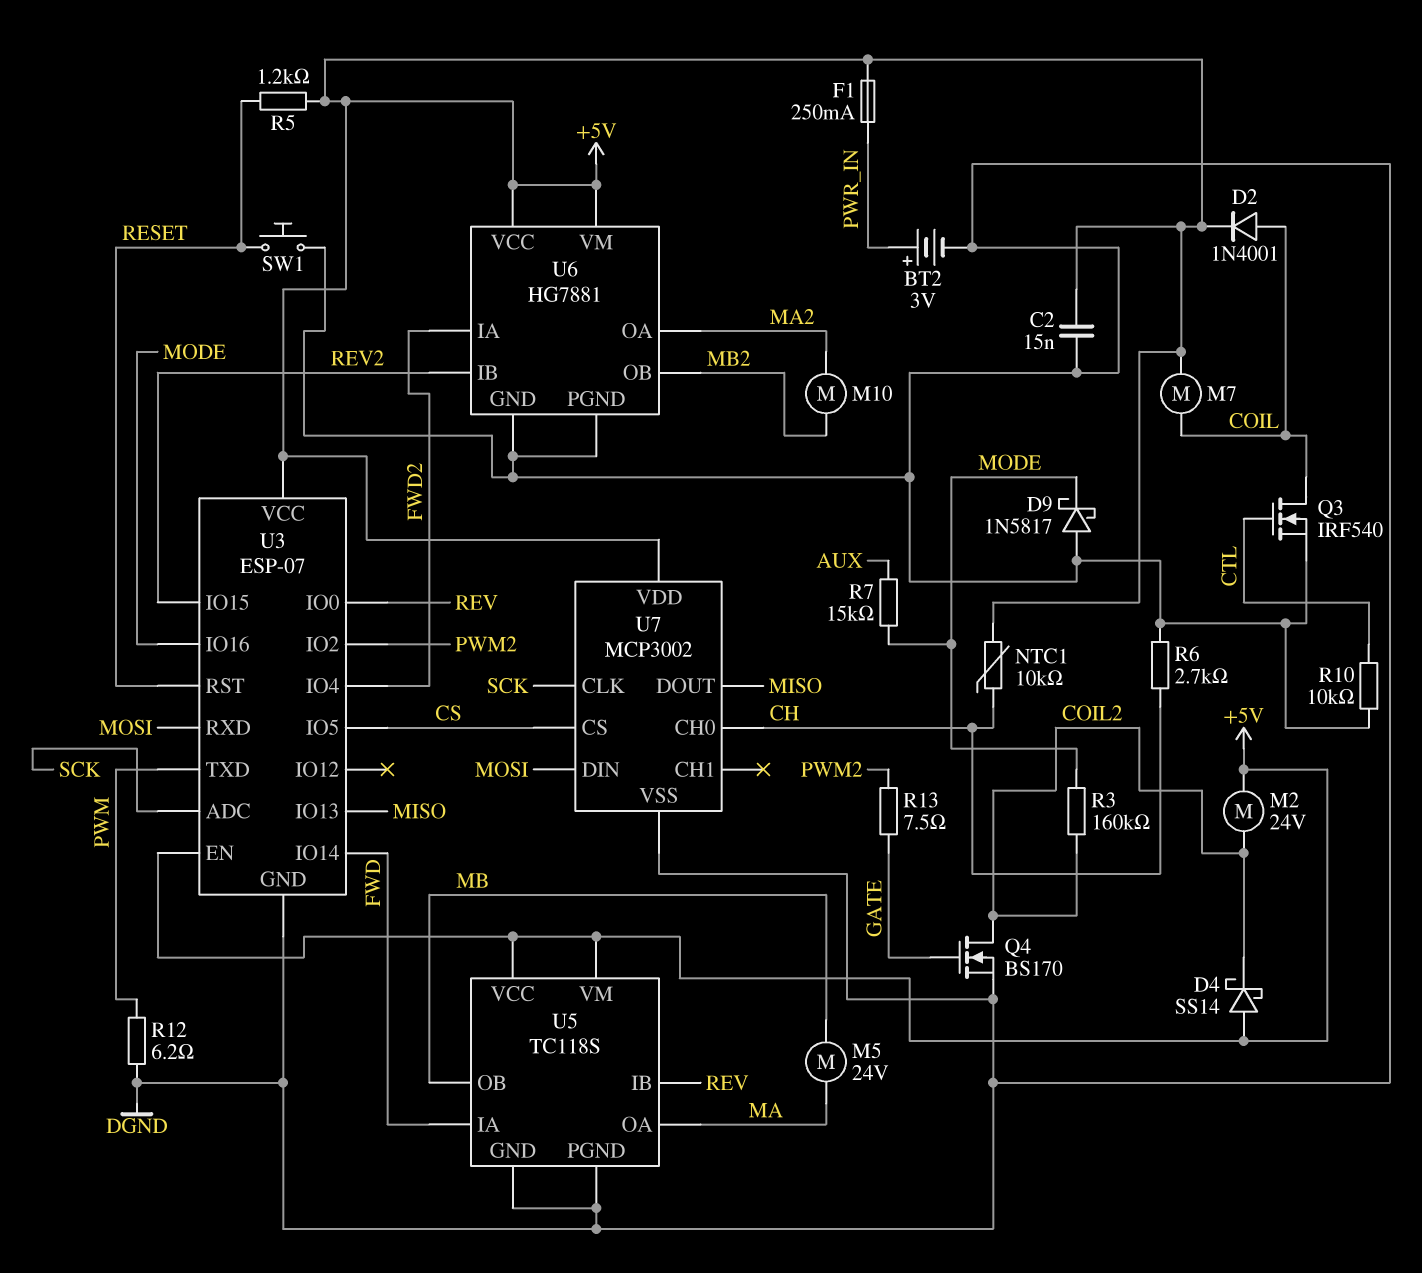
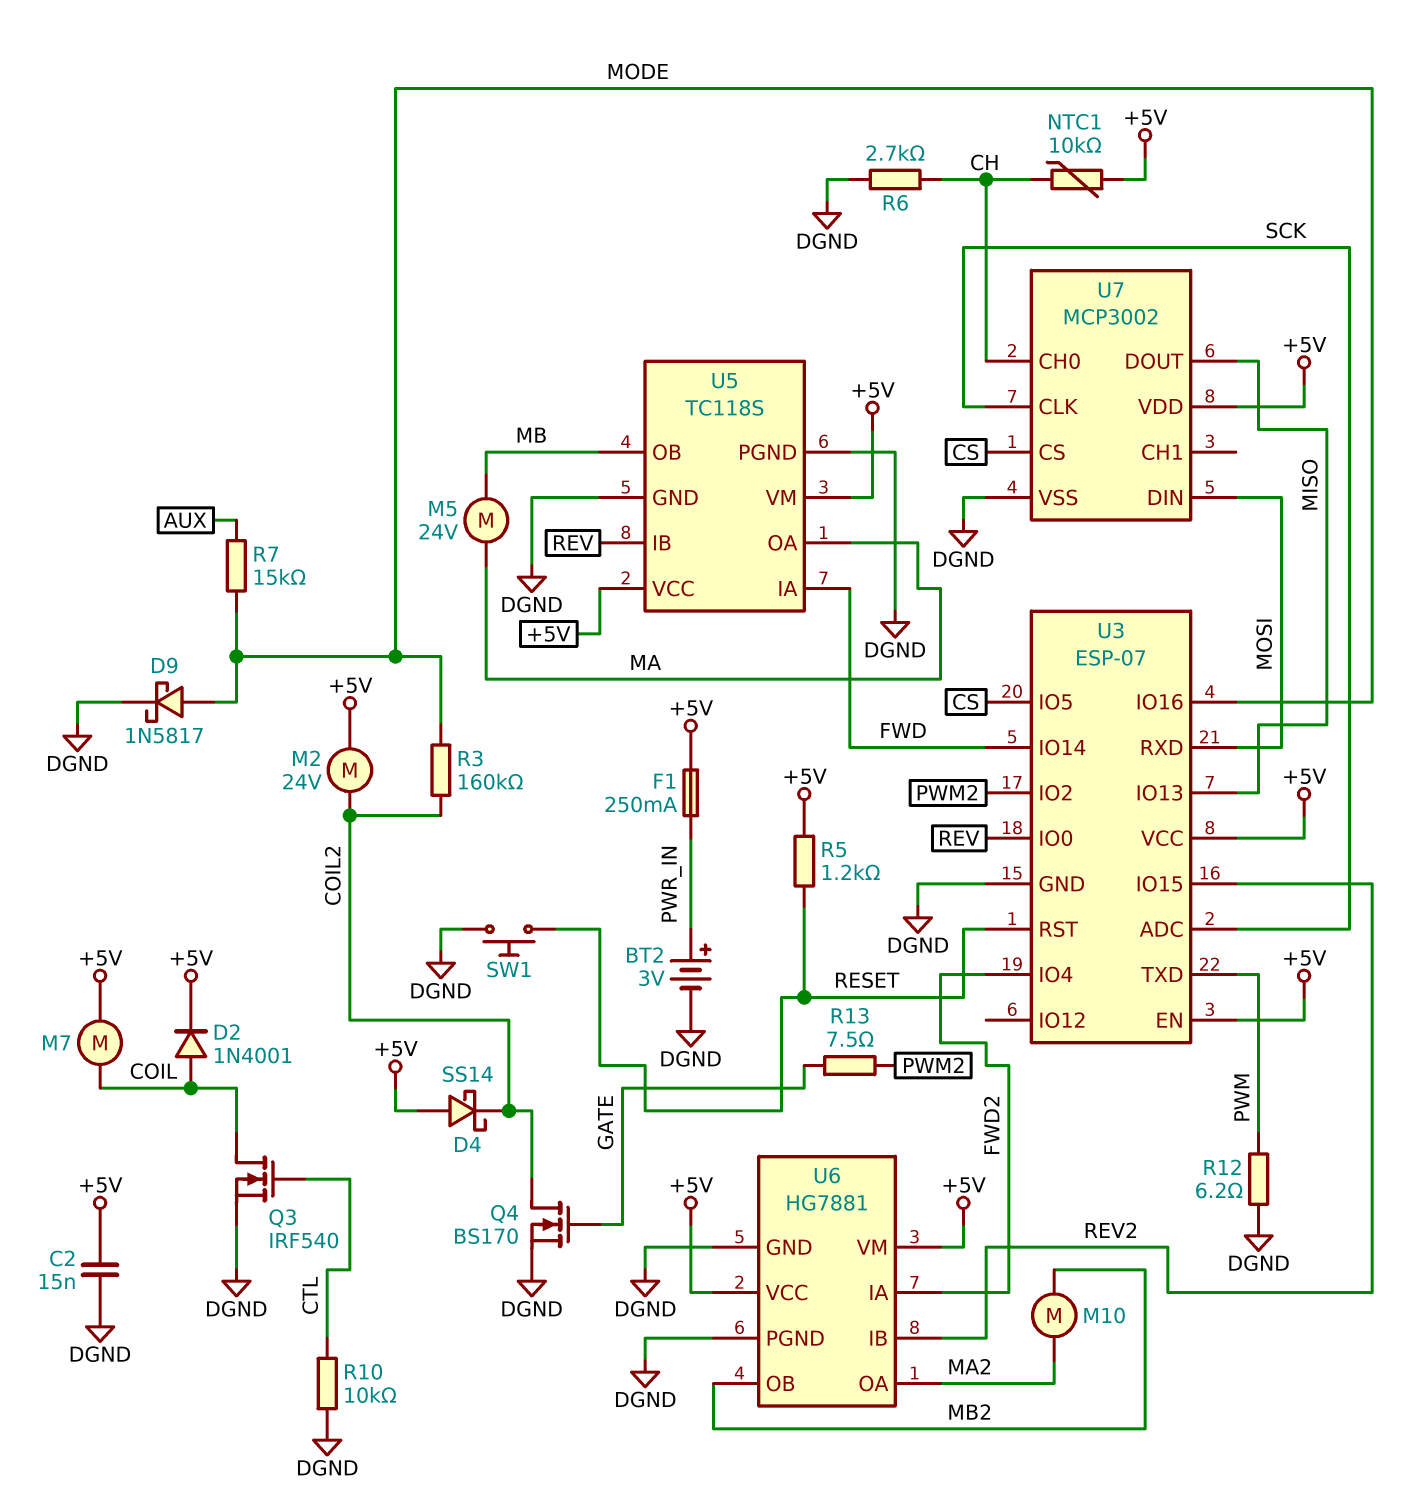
D9: schottky 1N5817 (A DGND, K MODE) -> schottky 1N5817 (A MODE, K DGND)

